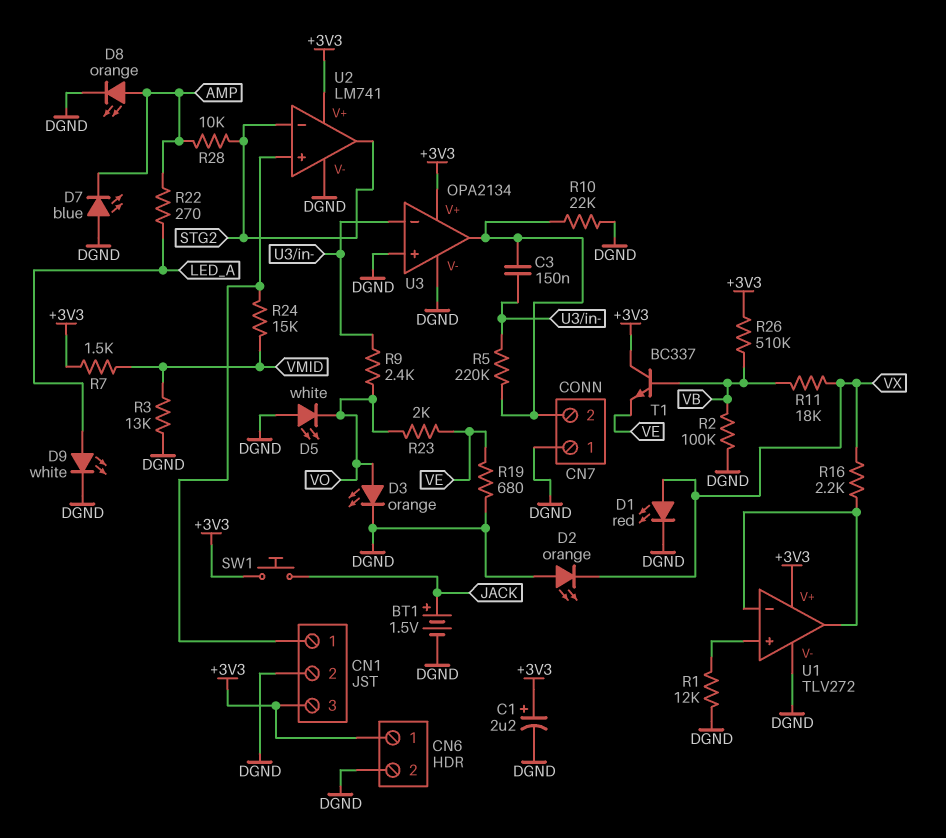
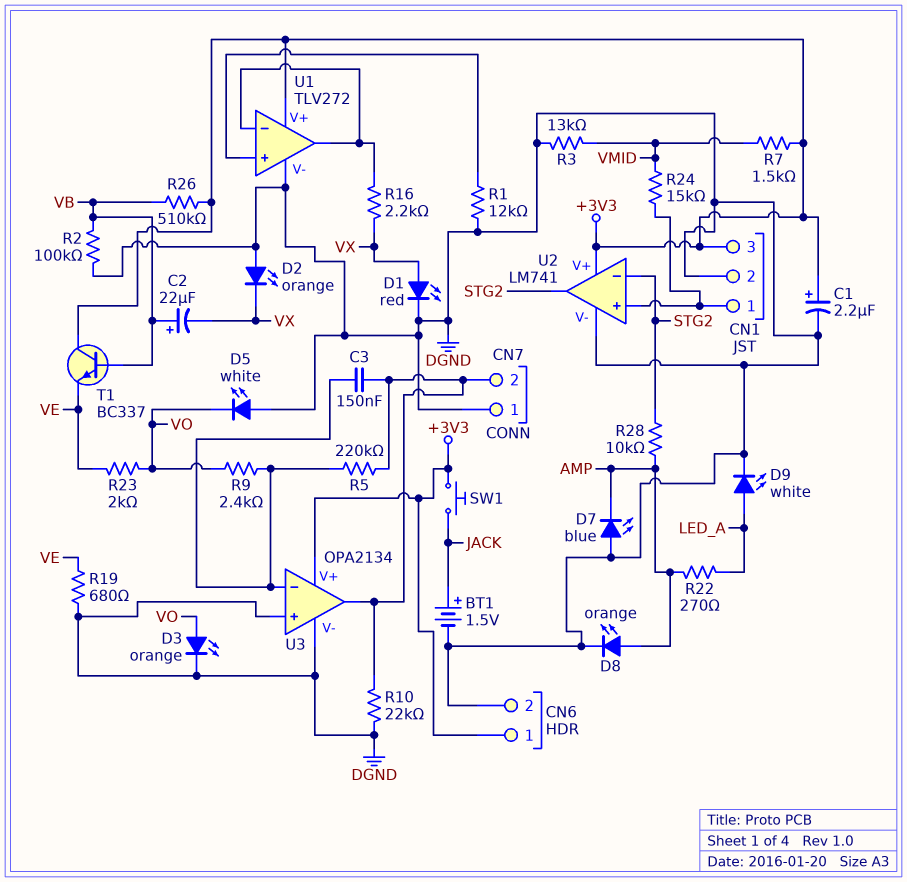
C2: none -> 22uF (plus VB, minus VX)
R11: 18k (VB, VX) -> none

